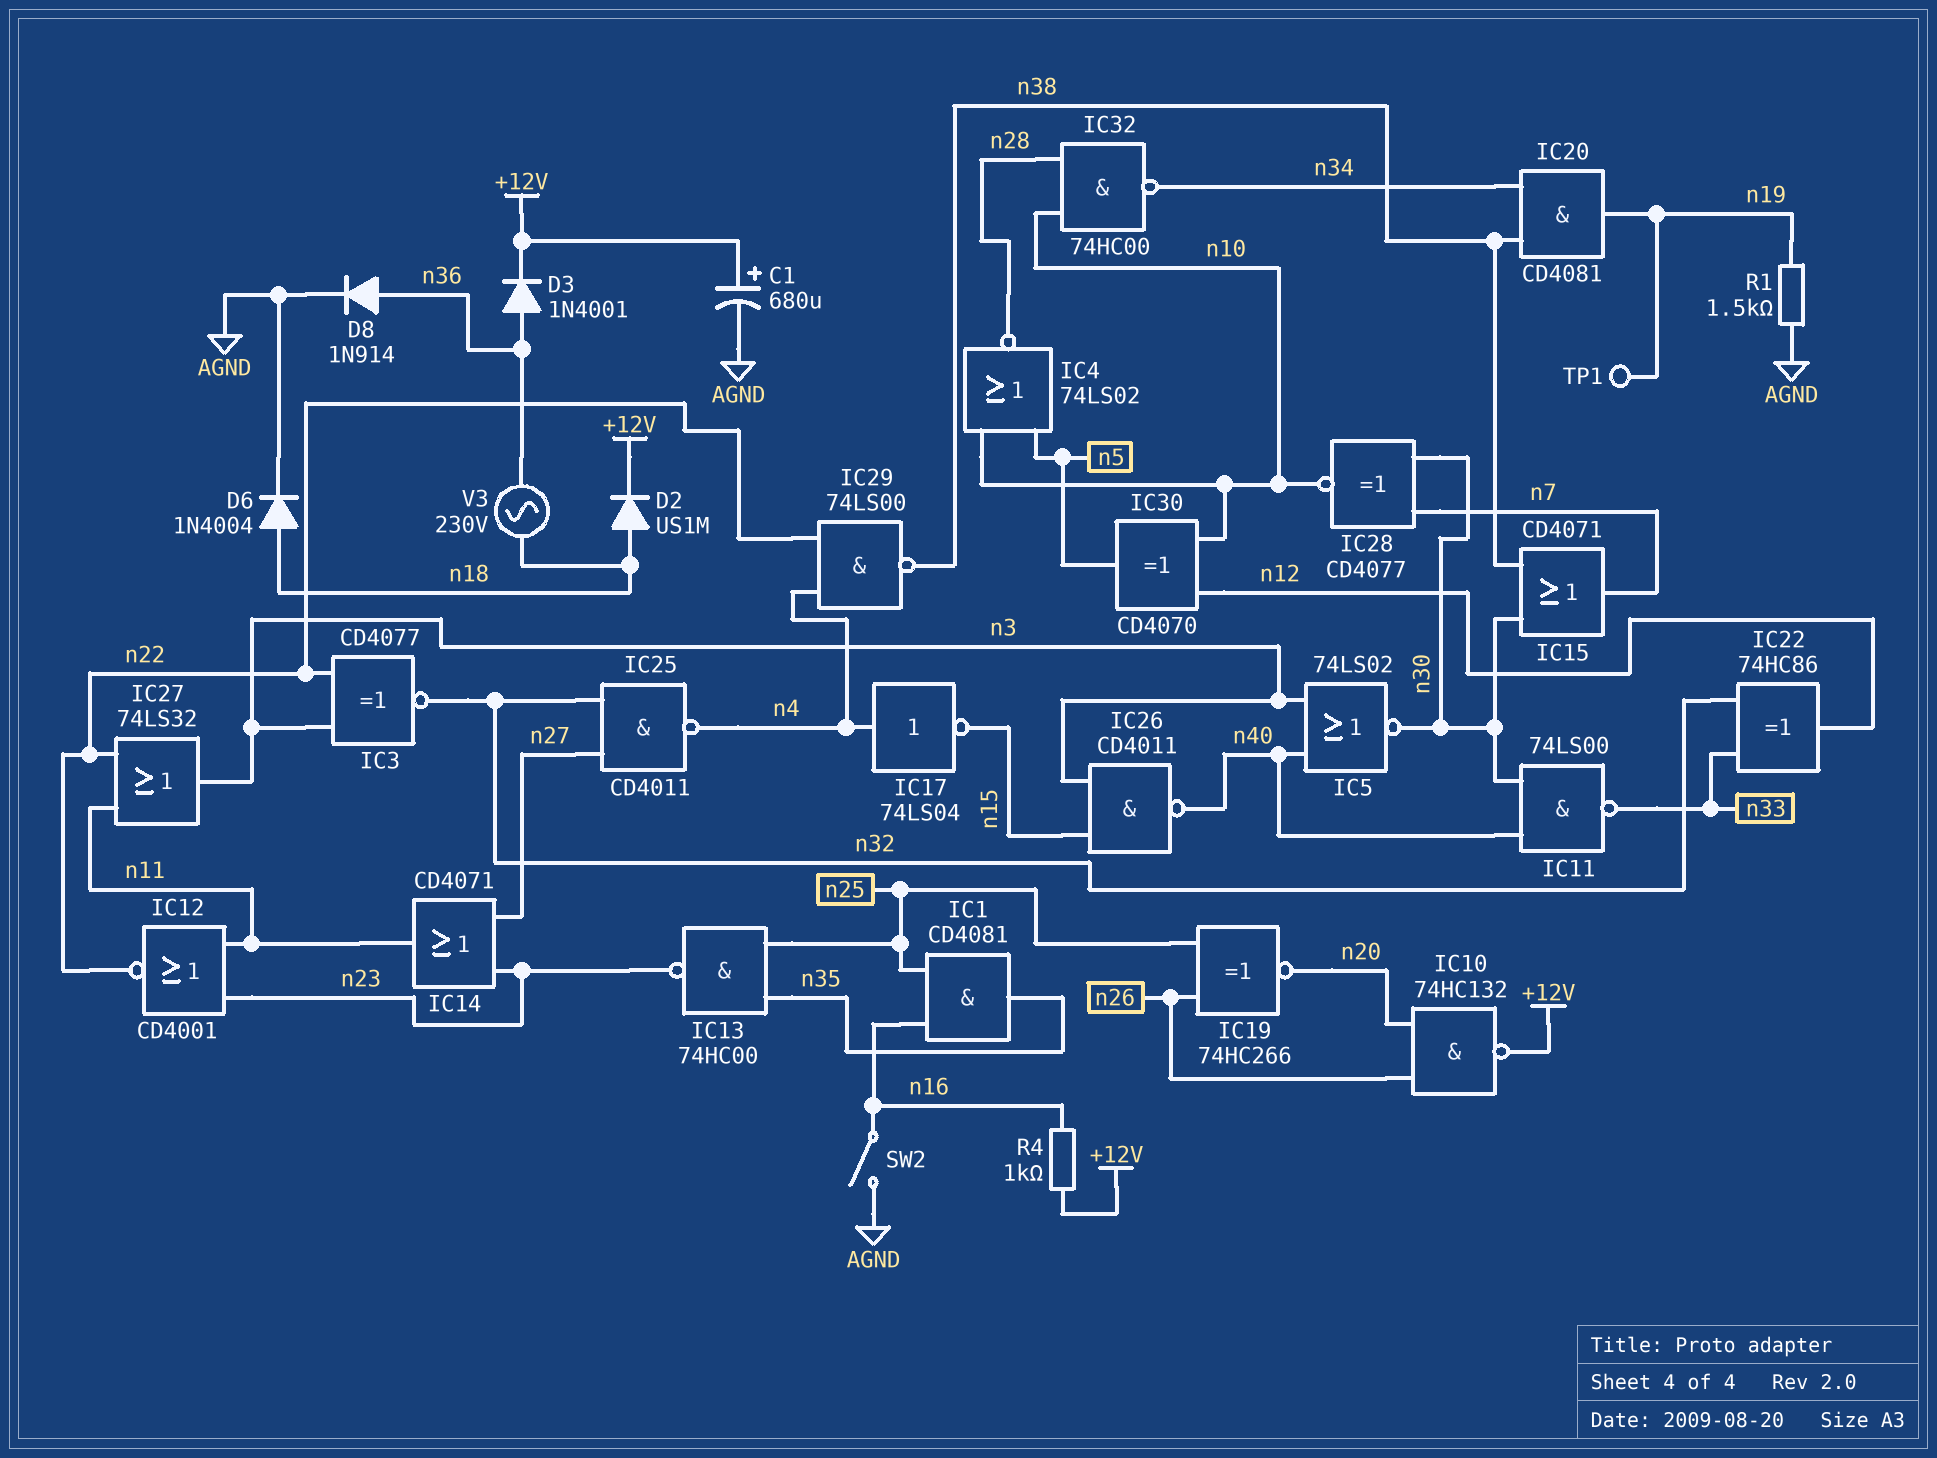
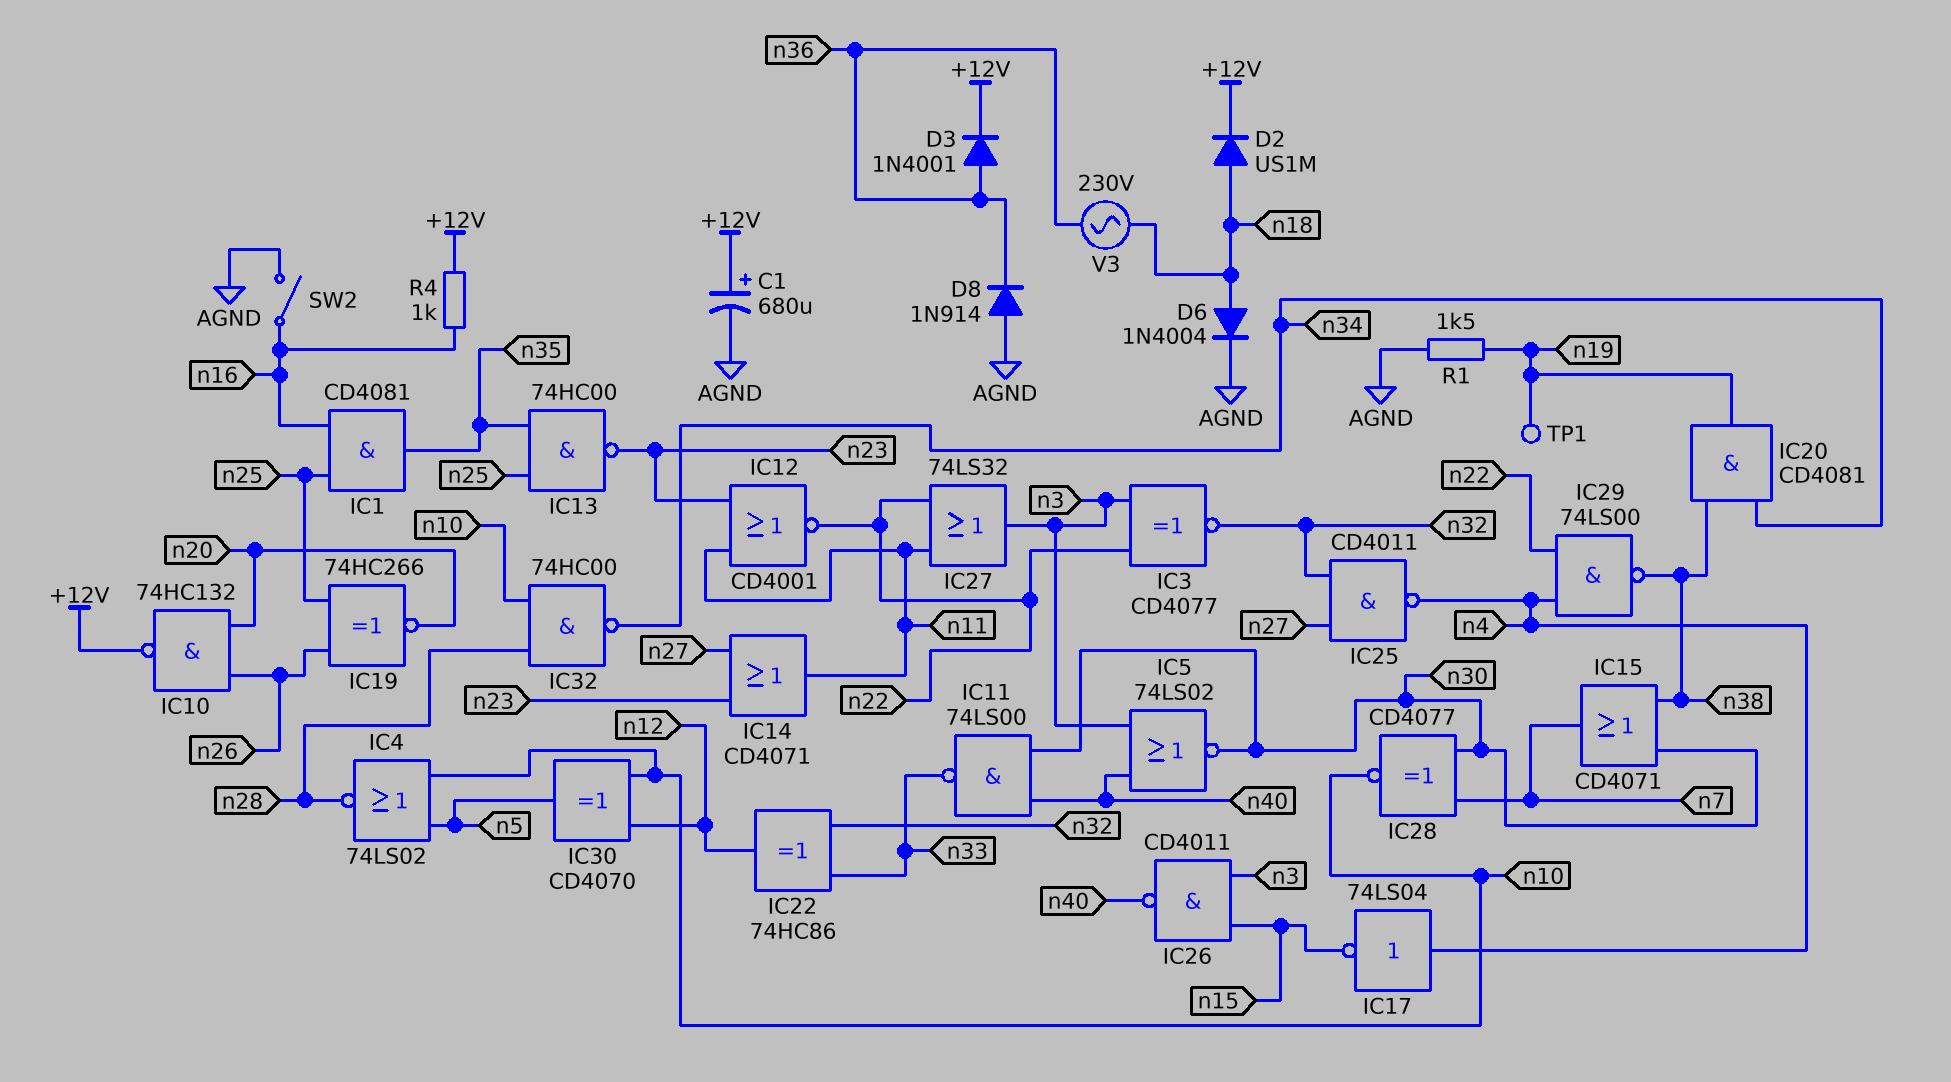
D8: diode 1N914 (A n36, K AGND) -> diode 1N914 (A AGND, K n36)

